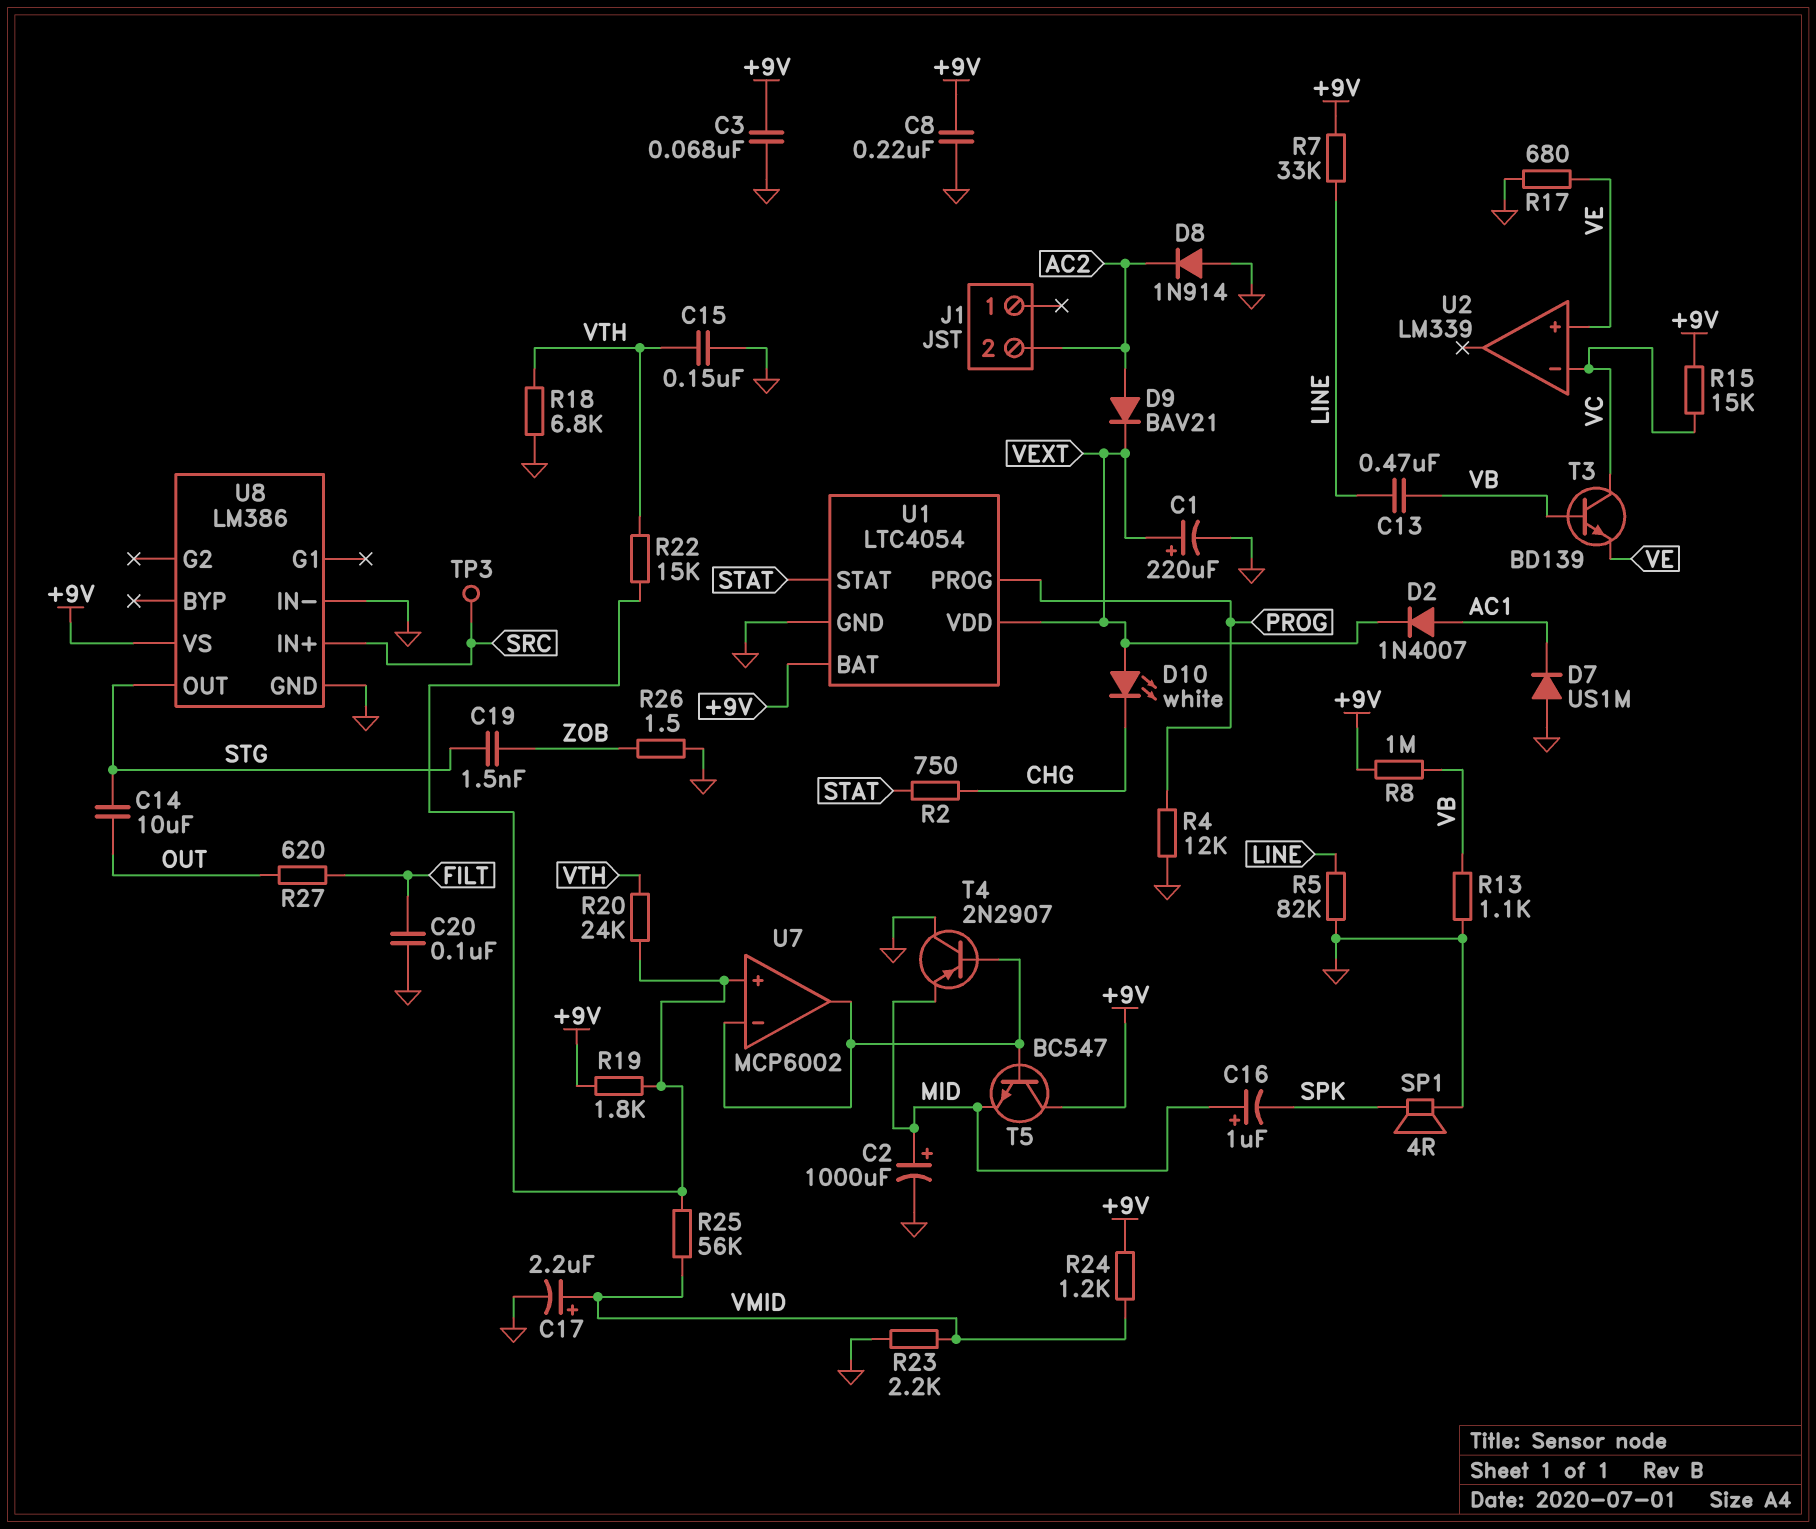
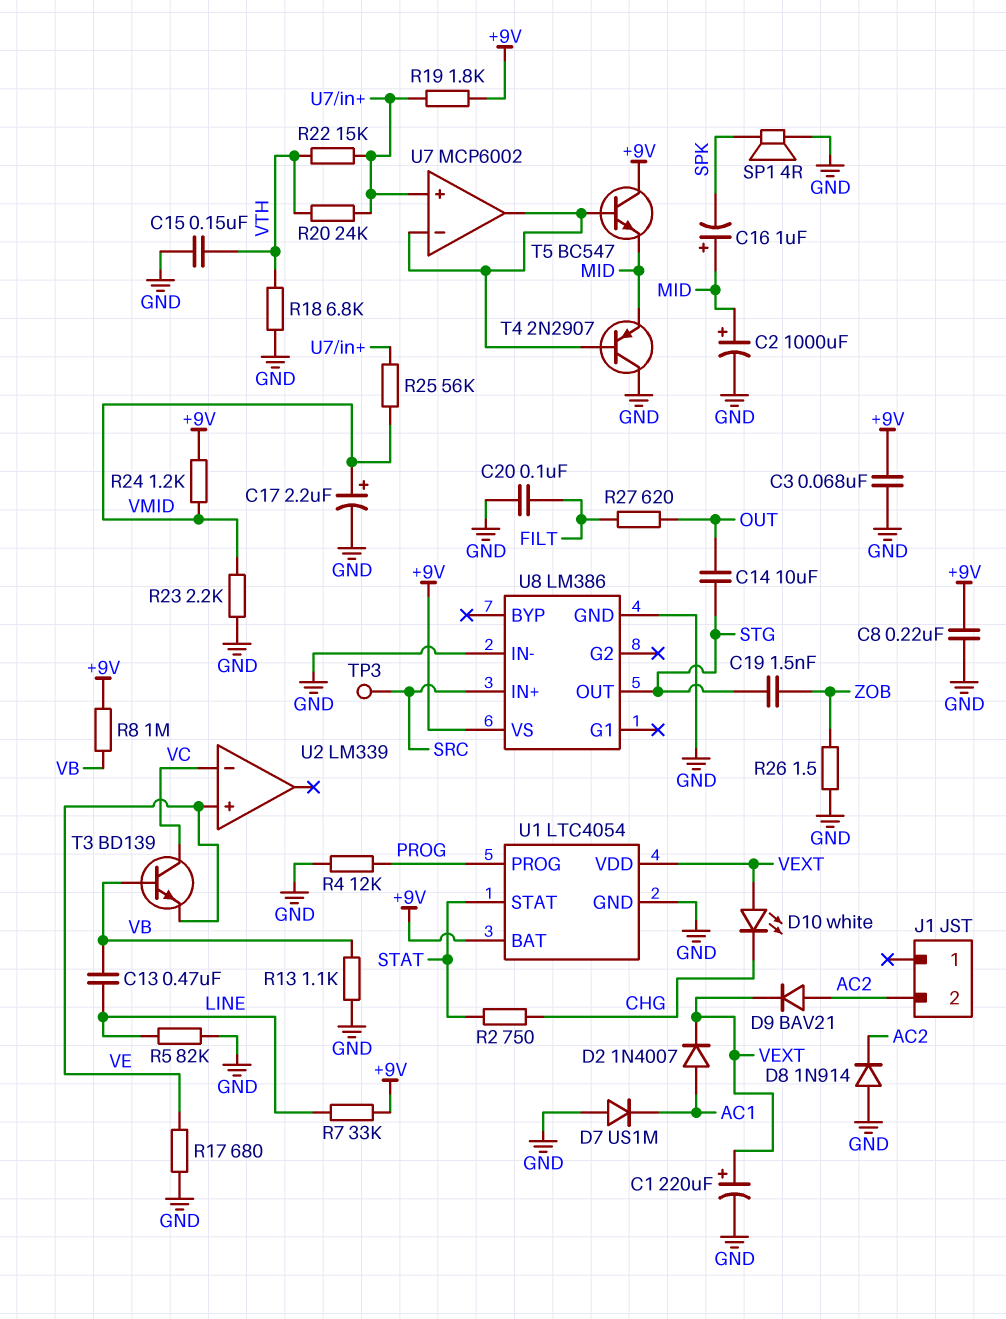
R15: 15k (+9V, VC) -> none

